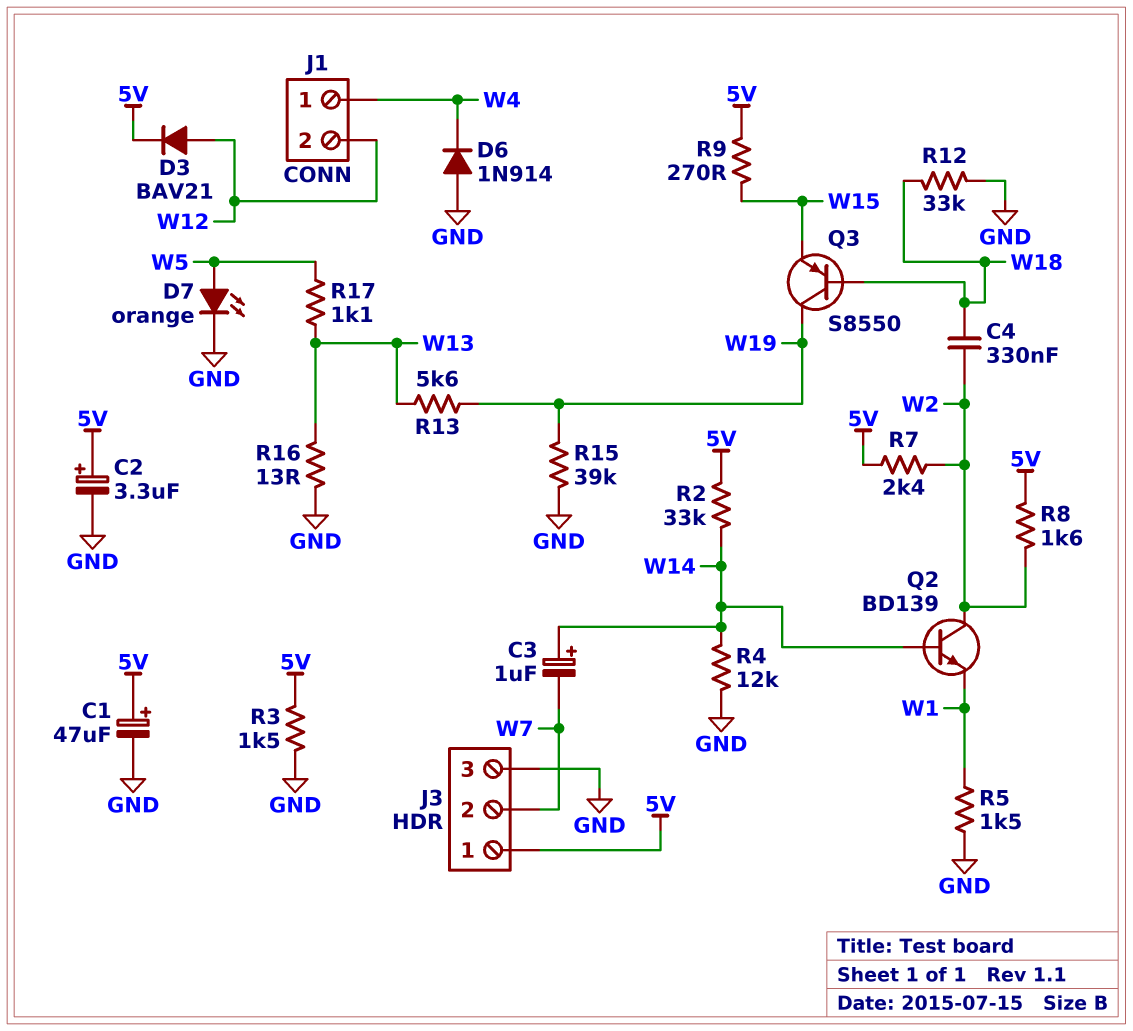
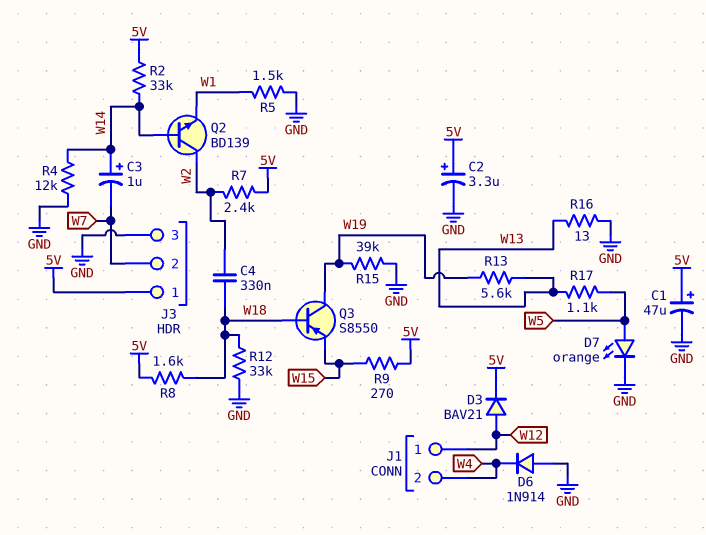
J1 pin 1: W4 -> W12
J1 pin 2: W12 -> W4
R3: 1.5k (5V, GND) -> none
R8: 1.6k (5V, W2) -> 1.6k (5V, W18)

